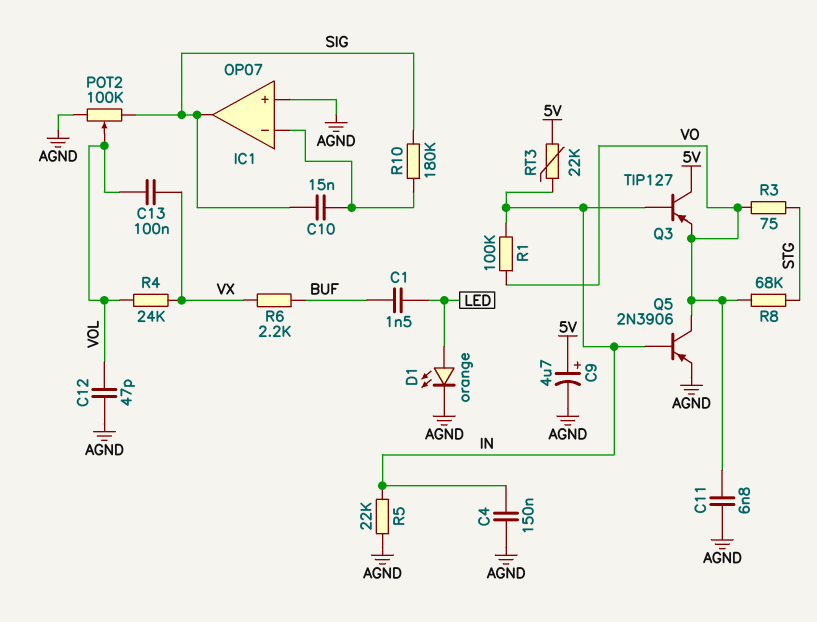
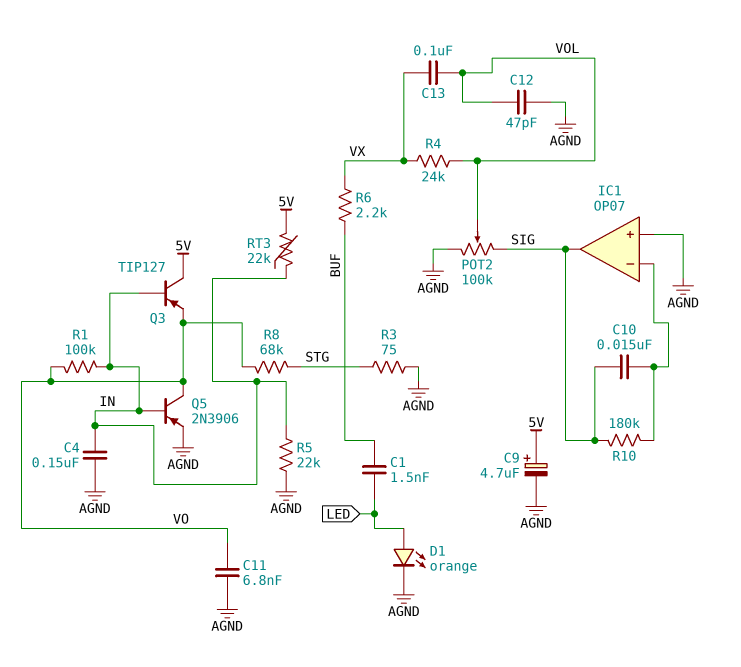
R3: 75 (STG, VO) -> 75 (AGND, STG)

